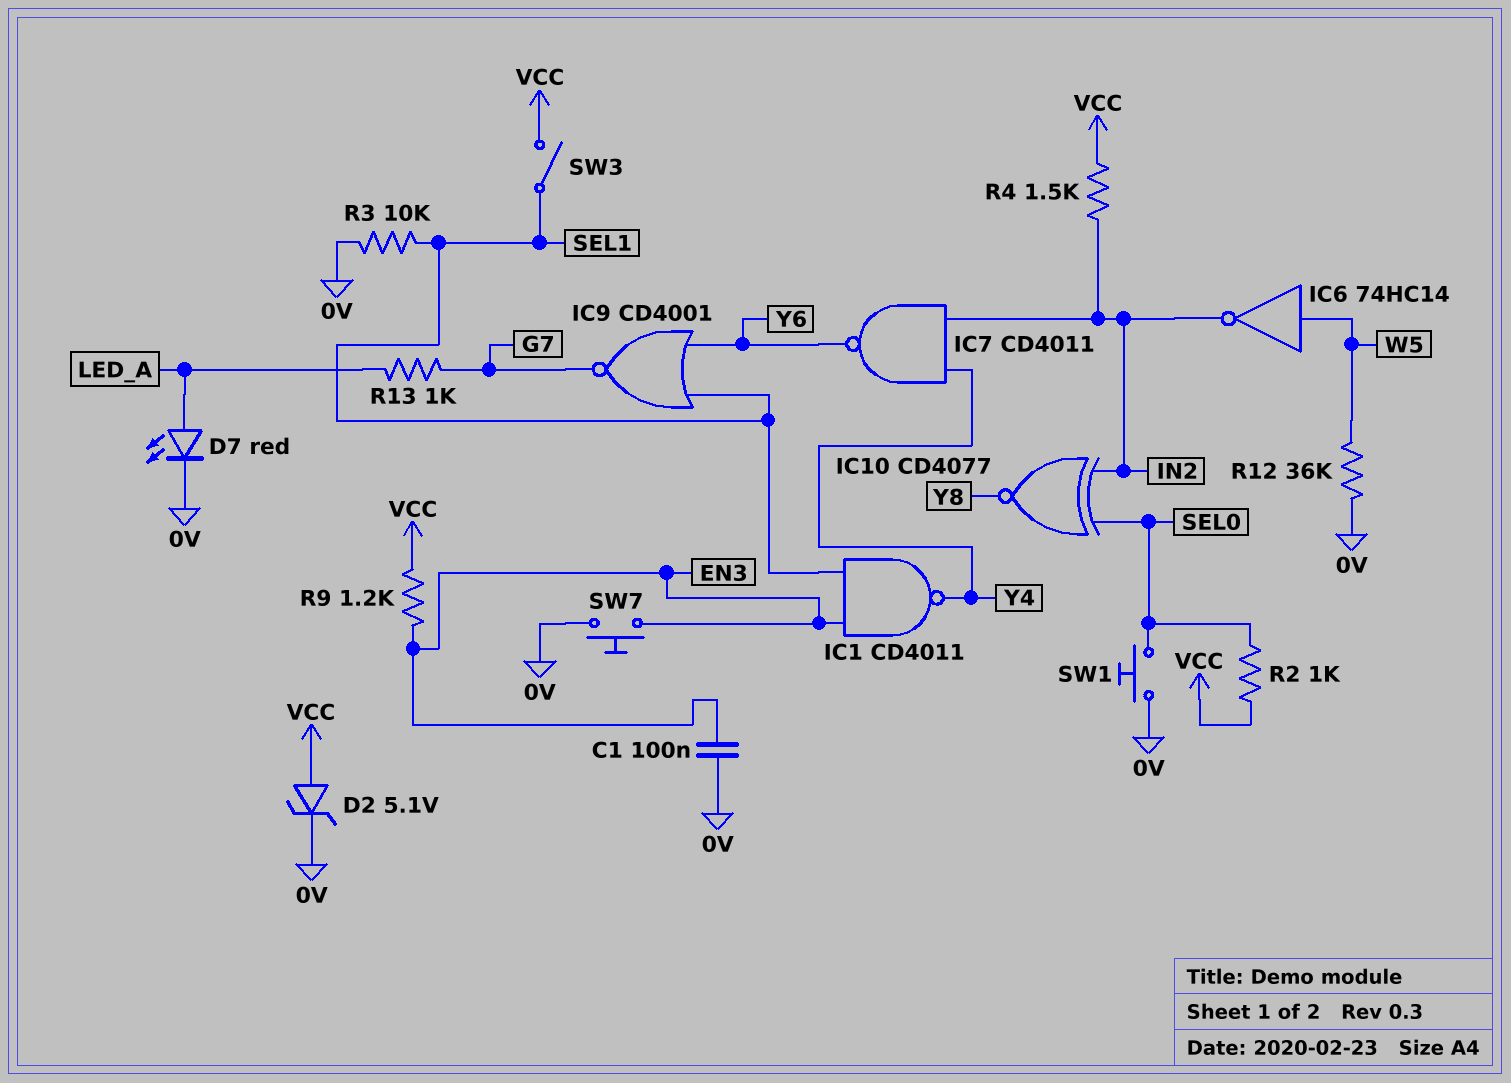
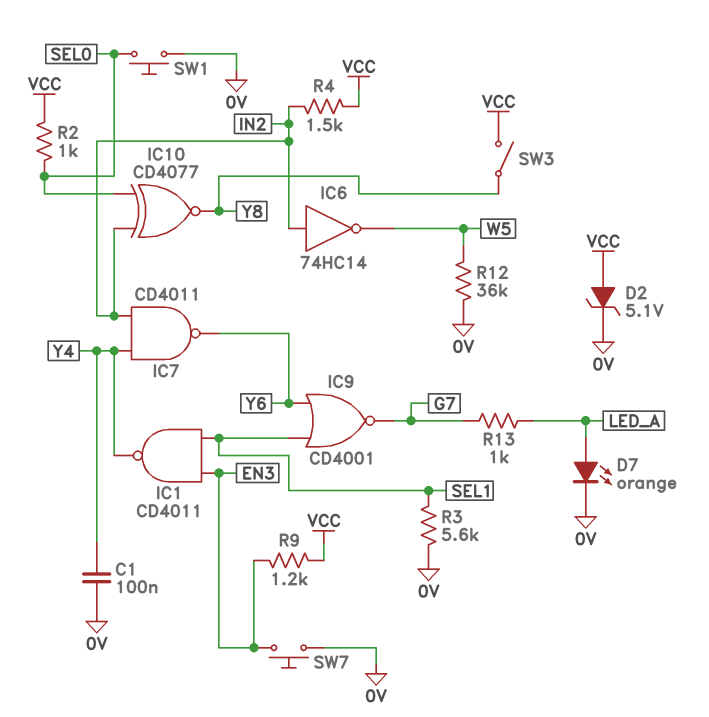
C1: 100nF (0V, EN3) -> 100nF (0V, Y4)
D7: LED red (A LED_A, K 0V) -> LED orange (A LED_A, K 0V)
IC6: NOT 74HC14 (in W5, out IN2) -> NOT 74HC14 (in IN2, out W5)
R3: 10k (0V, SEL1) -> 5.6k (0V, SEL1)
SW3: switch (SEL1, VCC) -> switch (VCC, Y8)

